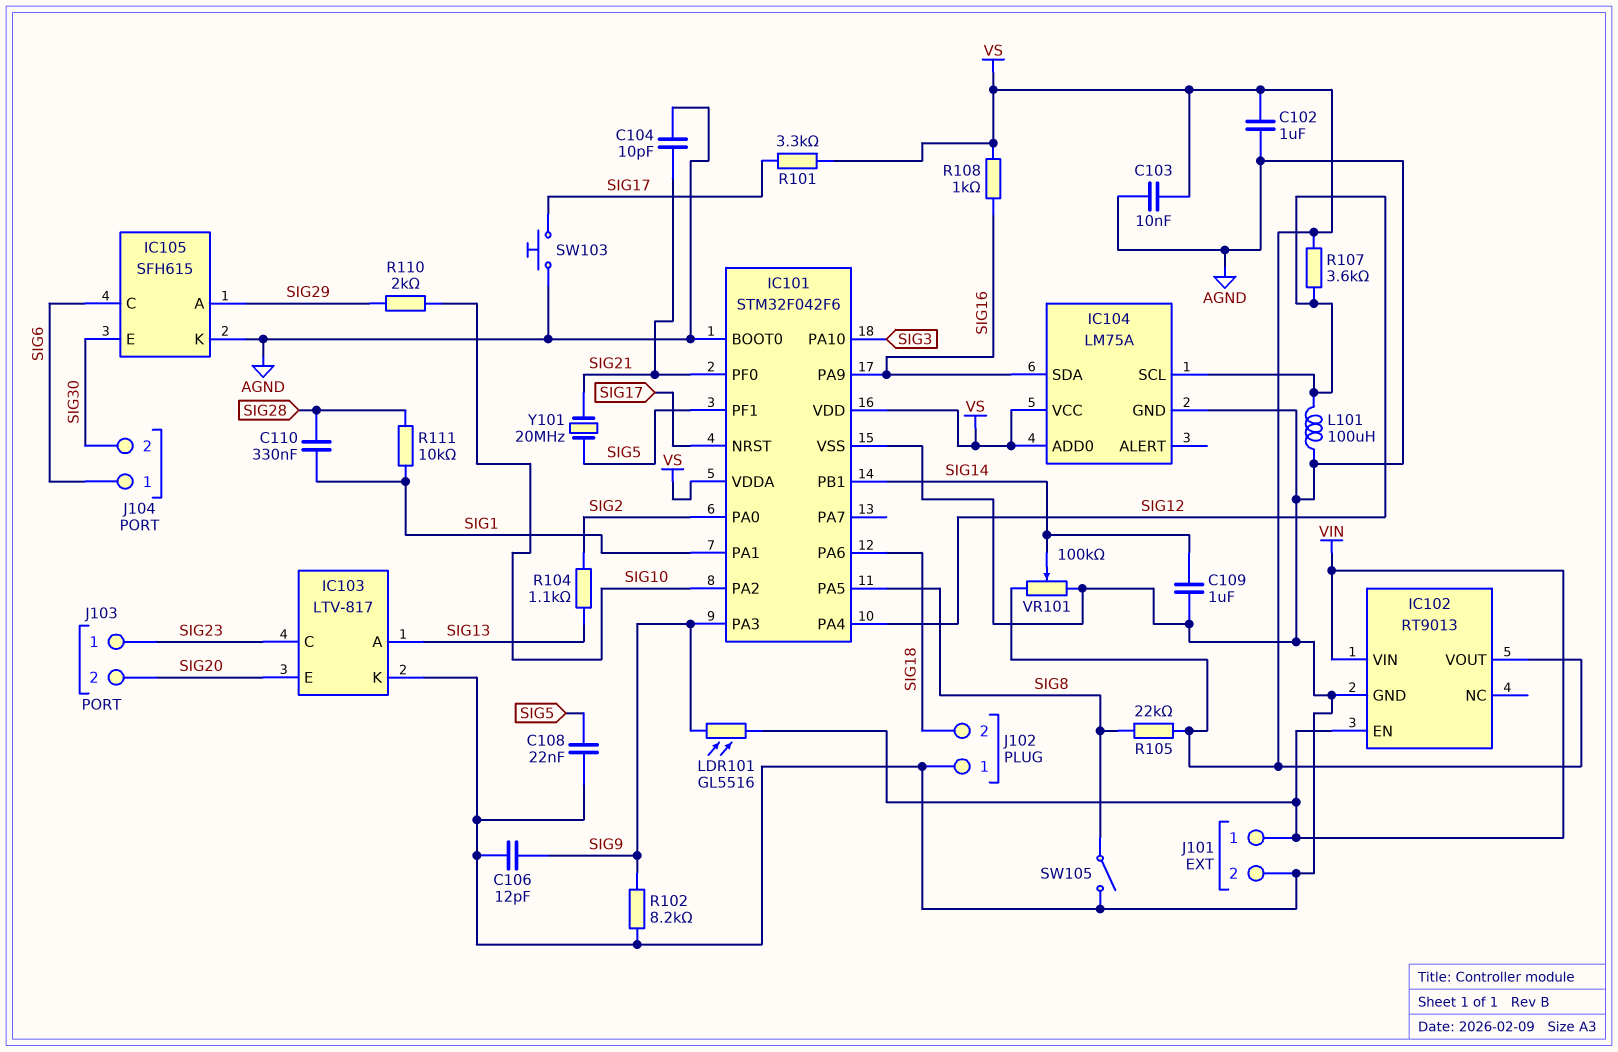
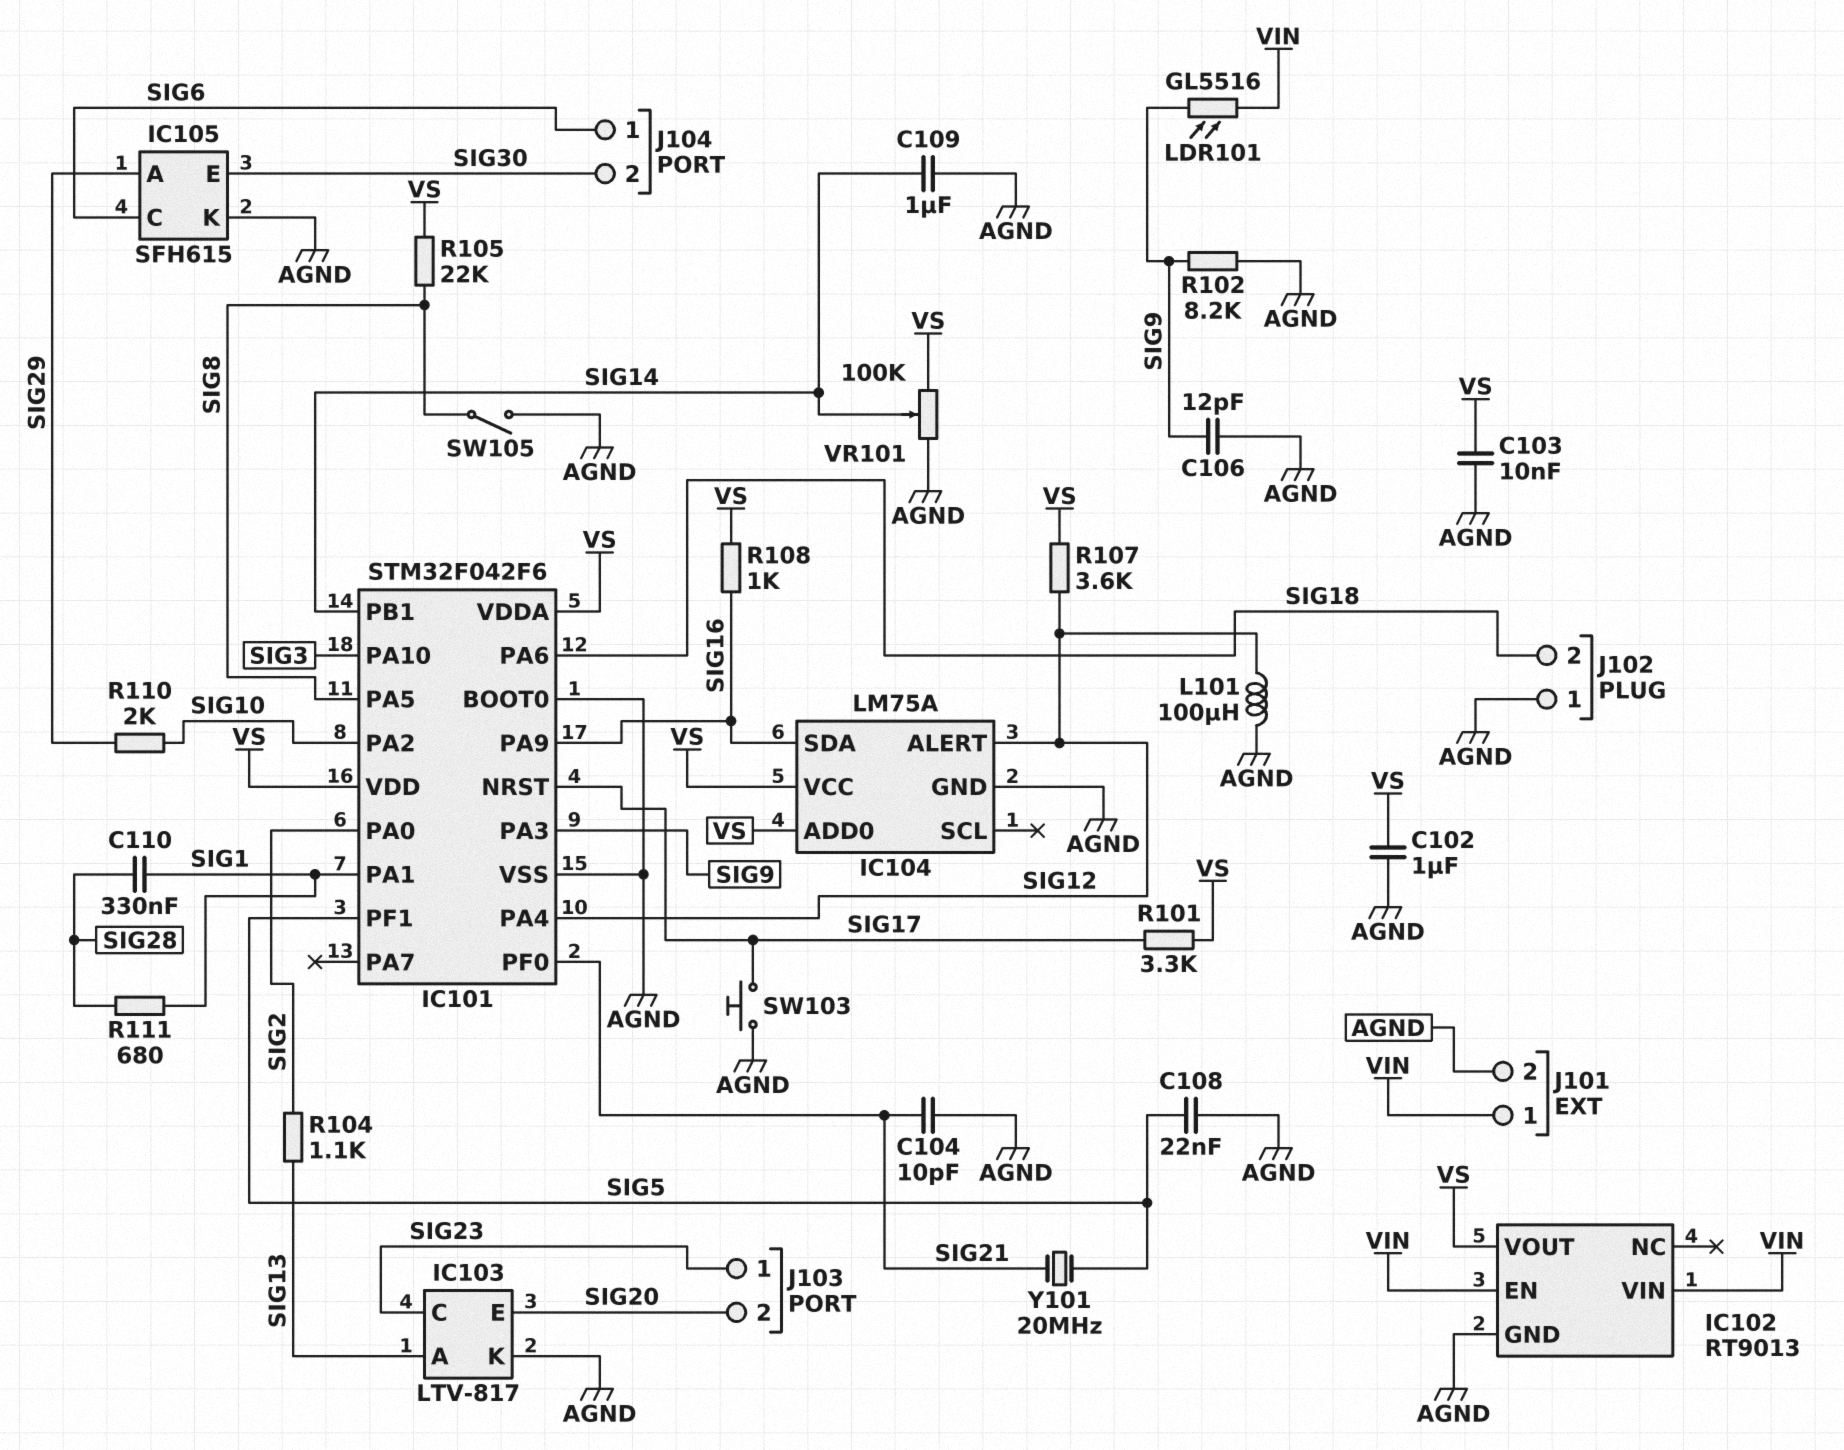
IC104 pin ALERT: none -> SIG12
IC104 pin SCL: SIG12 -> none
R111: 10k (SIG1, SIG28) -> 680 (SIG1, SIG28)

